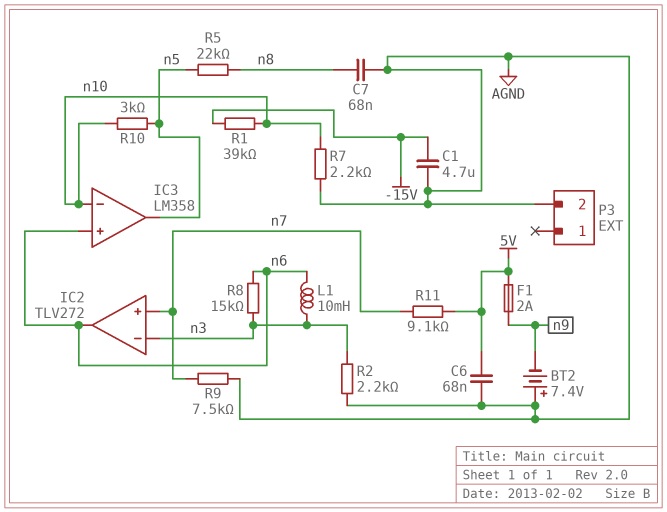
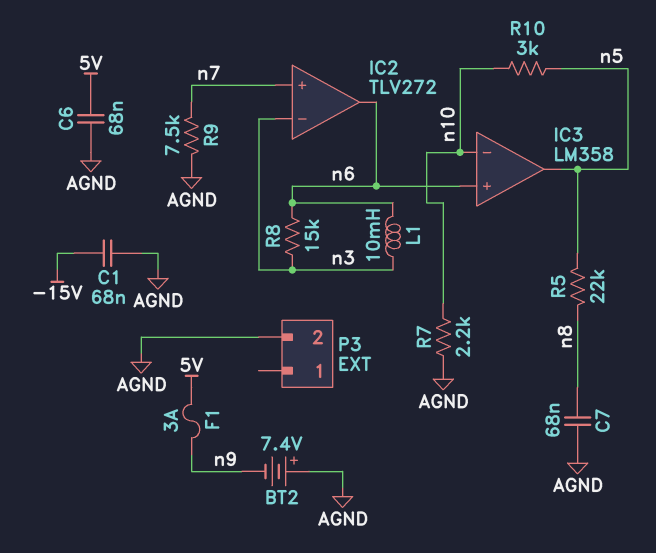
C1: 4.7uF (-15V, AGND) -> 68nF (-15V, AGND)
F1: 2A (5V, n9) -> 3A (5V, n9)
R1: 39k (-15V, n10) -> none
R2: 2.2k (AGND, n3) -> none
R11: 9.1k (5V, n7) -> none

